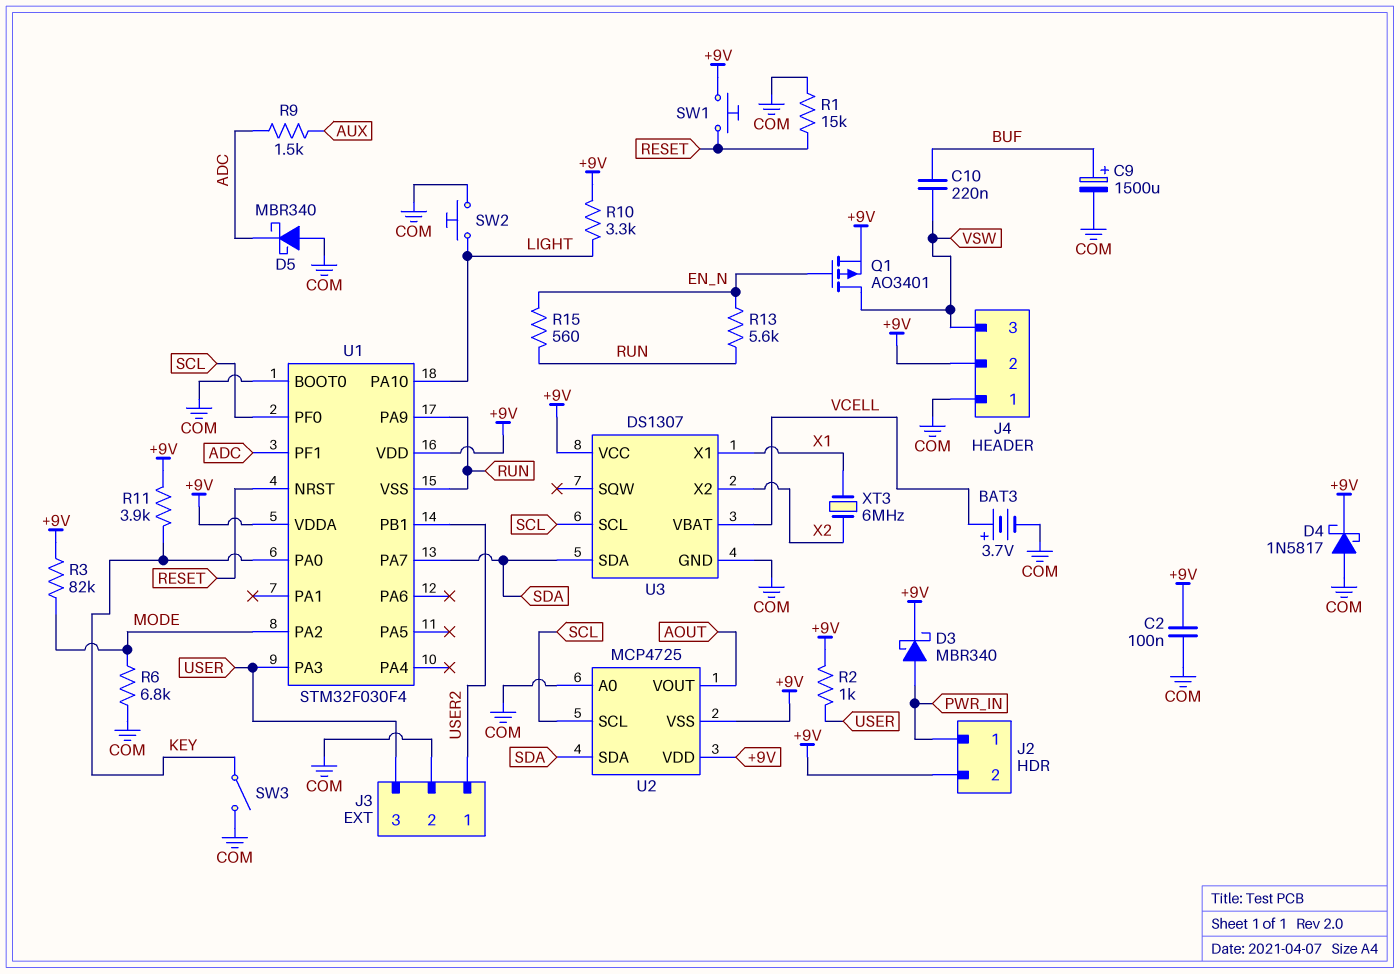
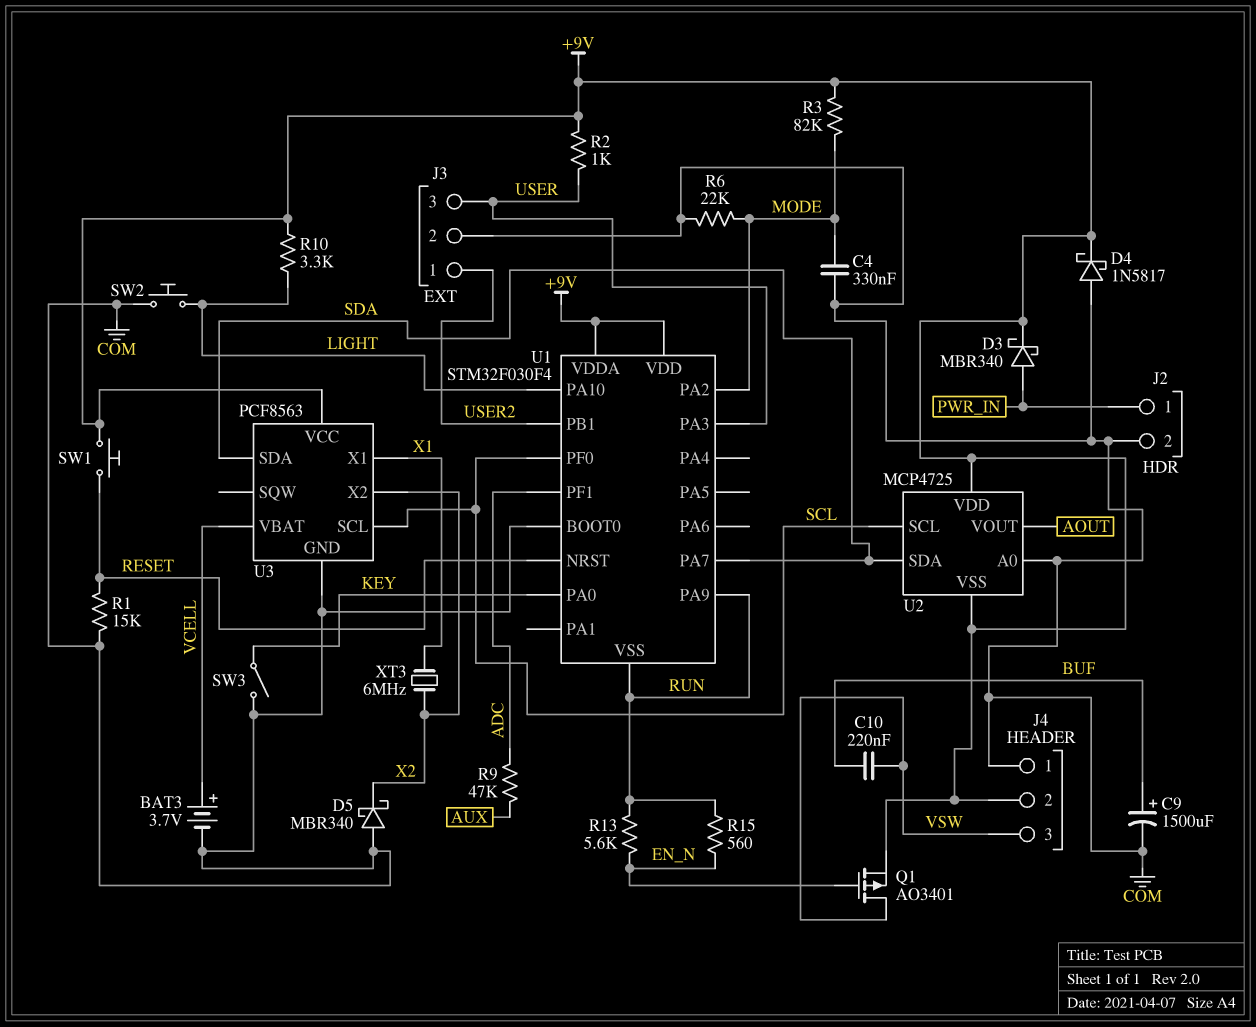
C2: 100nF (+9V, COM) -> none
C4: none -> 330nF (COM, MODE)
D5: schottky MBR340 (A COM, K ADC) -> schottky MBR340 (A COM, K X2)
J2 pin 2: +9V -> COM
R6: 6.8k (COM, MODE) -> 22k (COM, MODE)
R9: 1.5k (ADC, AUX) -> 47k (ADC, AUX)
R11: 3.9k (+9V, KEY) -> none
U3: DS1307 -> PCF8563

